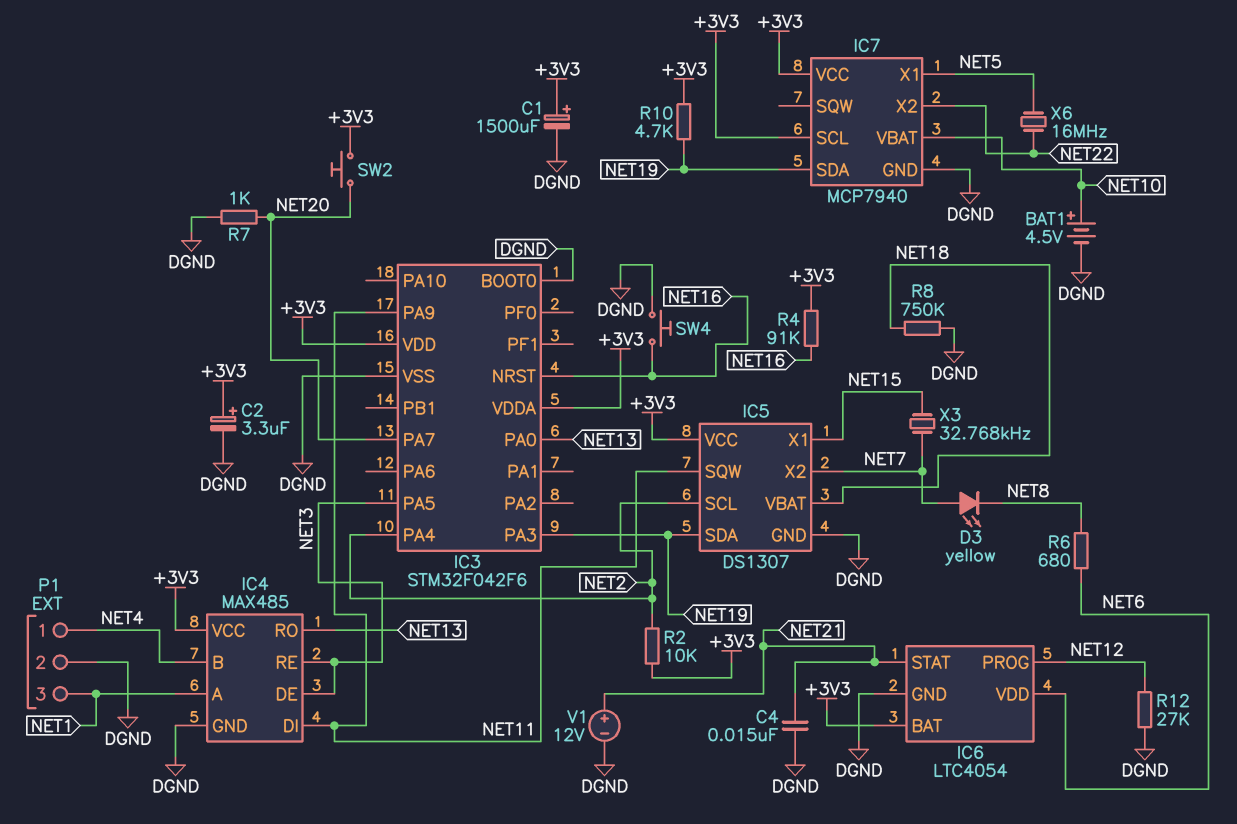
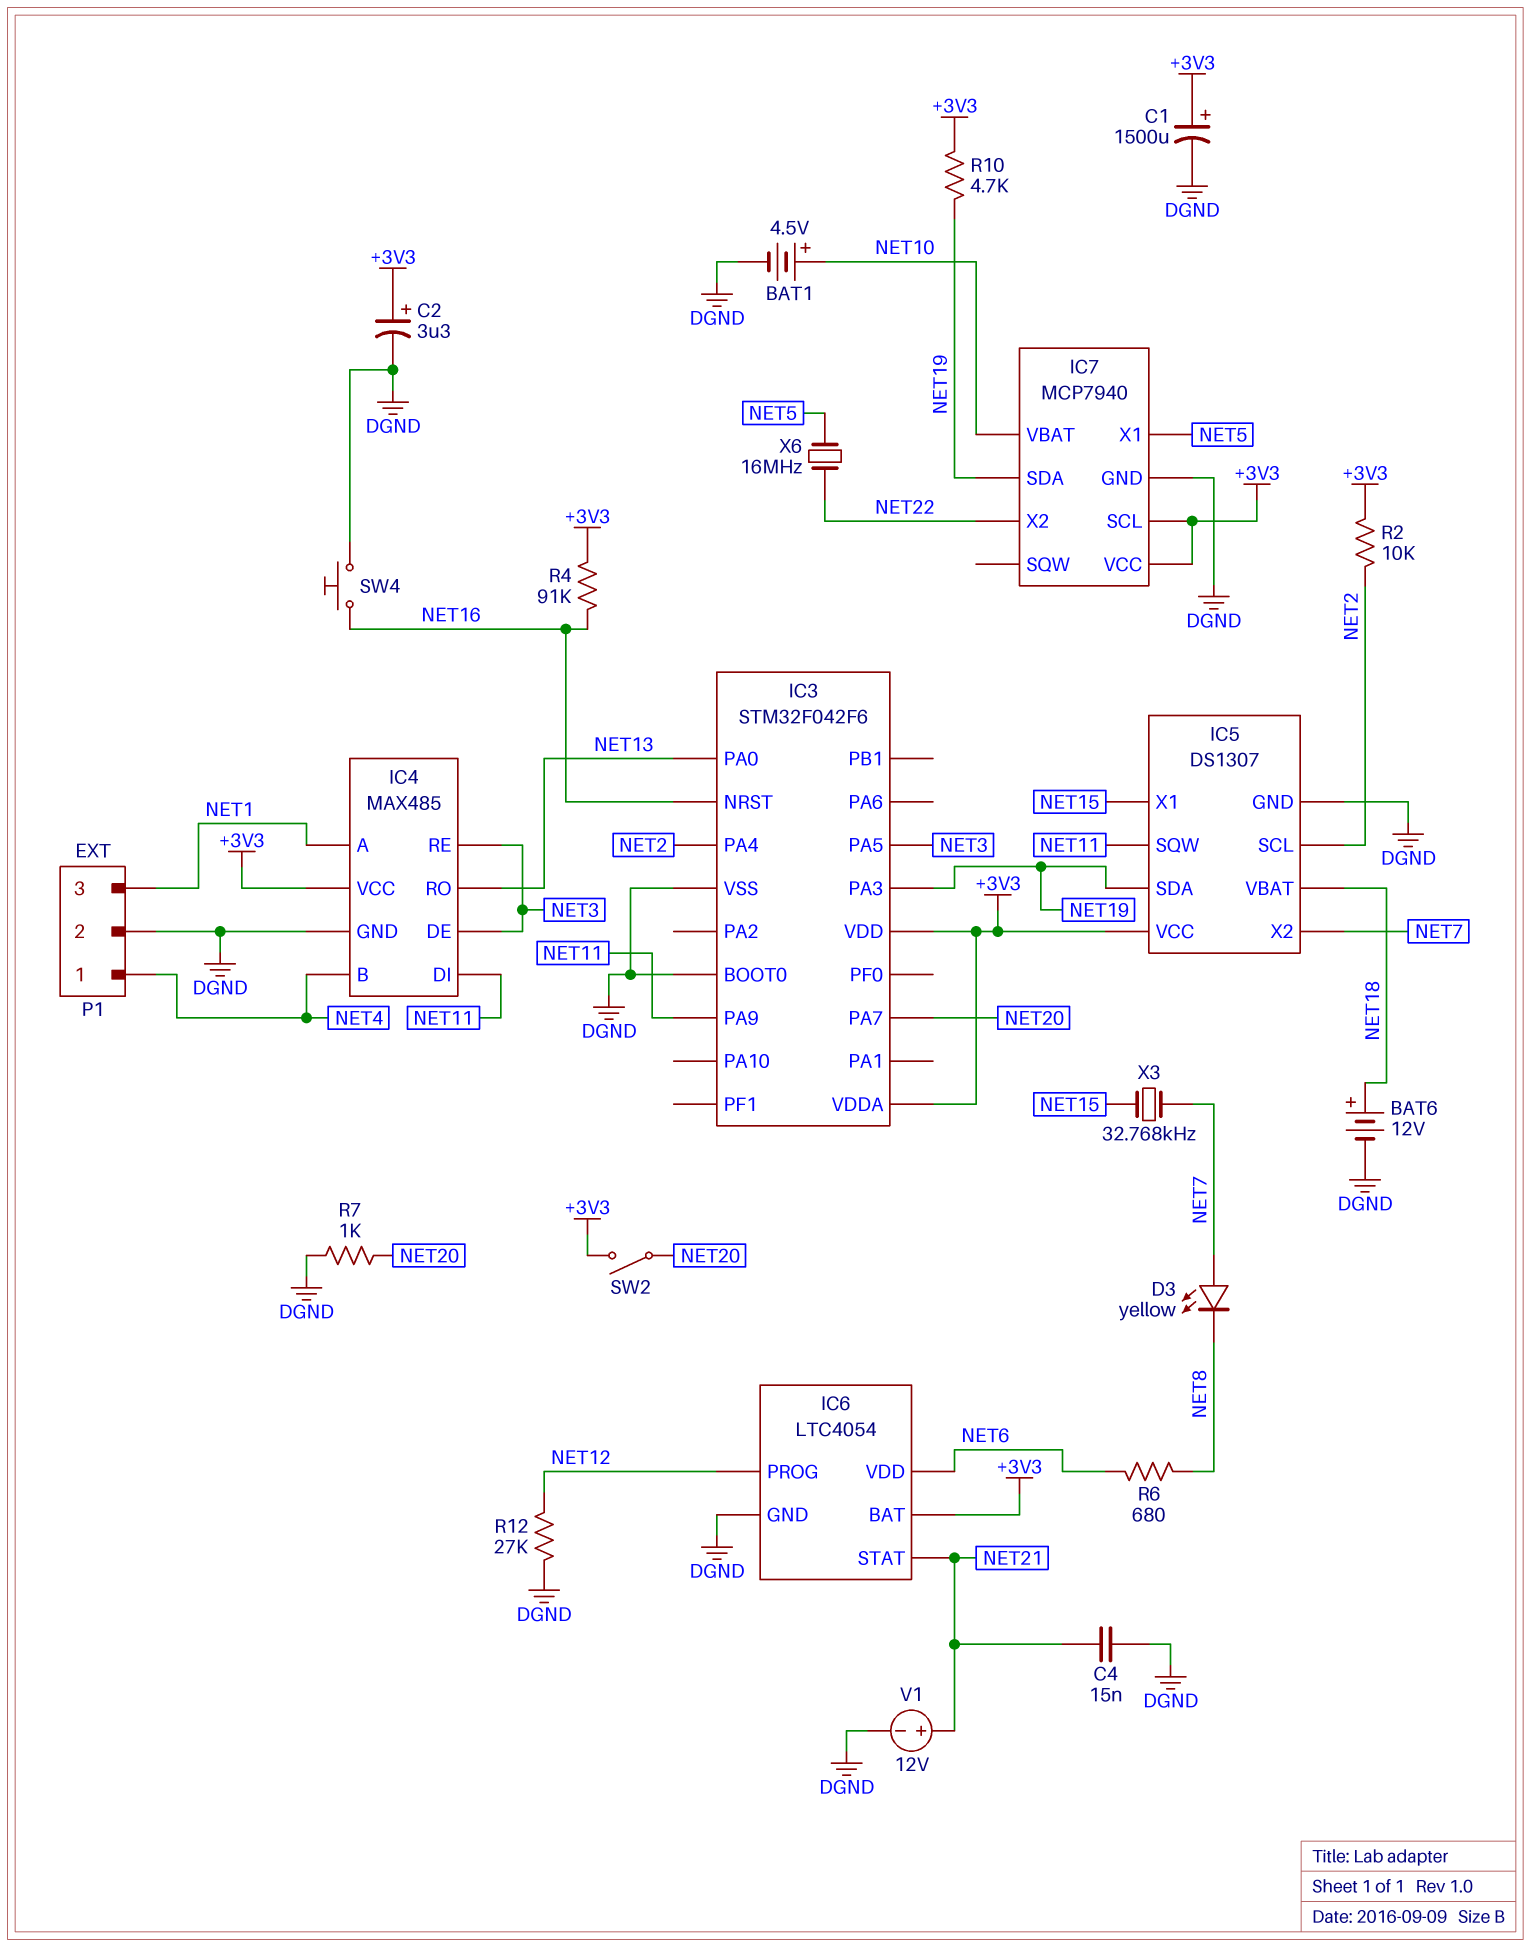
BAT6: none -> 12V (plus NET18, minus DGND)
R8: 750k (DGND, NET18) -> none
SW2: button (+3V3, NET20) -> switch (+3V3, NET20)

